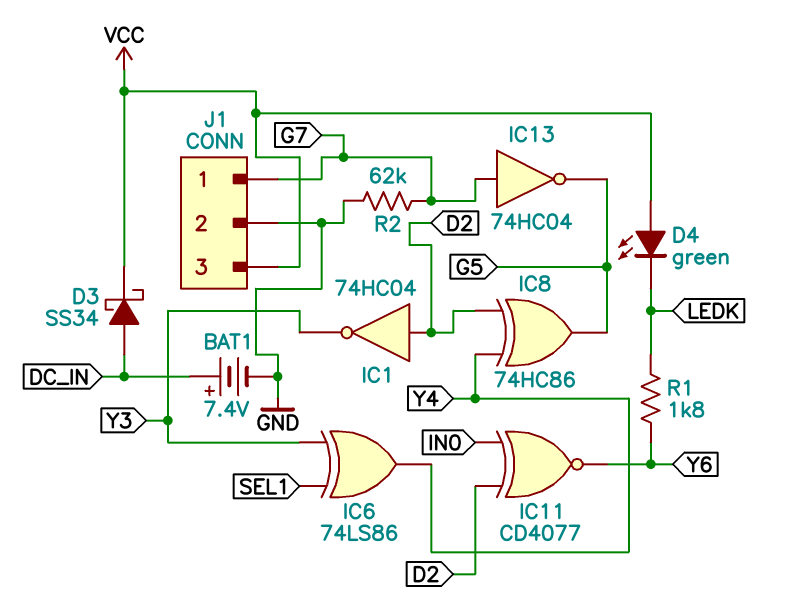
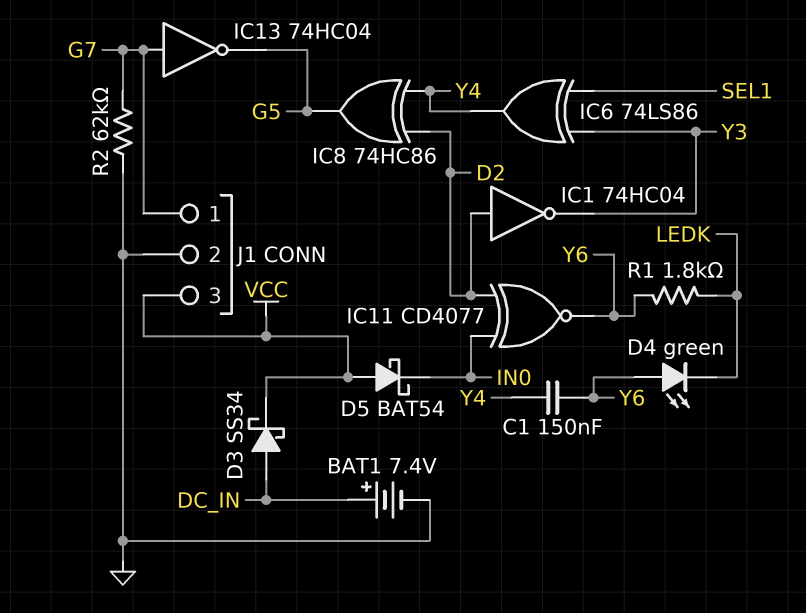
C1: none -> 150nF (Y4, Y6)
D4: LED green (A VCC, K LEDK) -> LED green (A Y6, K LEDK)
D5: none -> schottky BAT54 (A VCC, K IN0)

